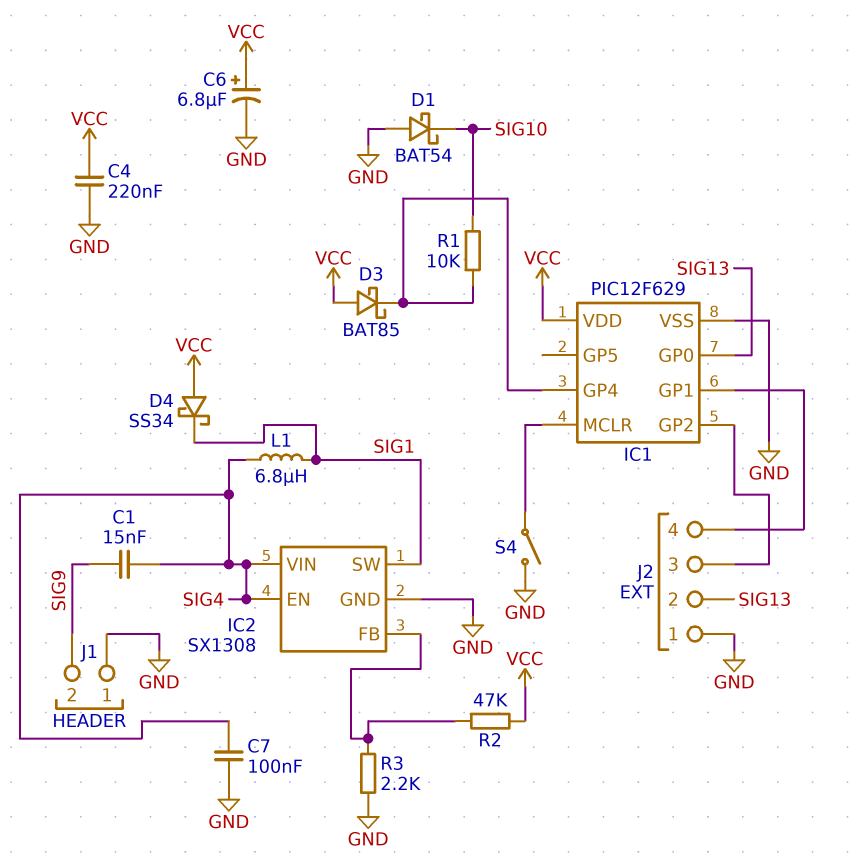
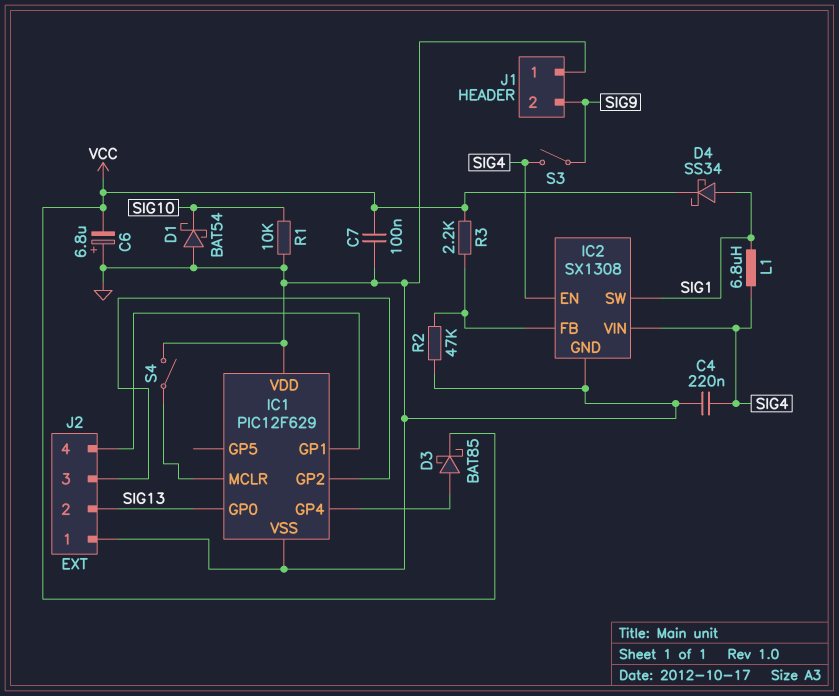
C1: 15nF (SIG4, SIG9) -> none
C4: 220nF (GND, VCC) -> 220nF (GND, SIG4)
C6: 6.8uF (plus VCC, minus GND) -> 6.8uF (plus GND, minus VCC)
C7: 100nF (GND, SIG4) -> 100nF (GND, VCC)
D3: schottky BAT85 (A VCC, K IC1/GP4) -> schottky BAT85 (A IC1/GP4, K VCC)
D4: schottky SS34 (A VCC, K SIG1) -> schottky SS34 (A SIG1, K VCC)
IC1 pin VDD: VCC -> GND
R1: 10k (IC1/GP4, SIG10) -> 10k (GND, SIG10)
R2: 47k (IC2/FB, VCC) -> 47k (GND, IC2/FB)
R3: 2.2k (GND, IC2/FB) -> 2.2k (IC2/FB, VCC)
S3: none -> switch (SIG4, SIG9)

